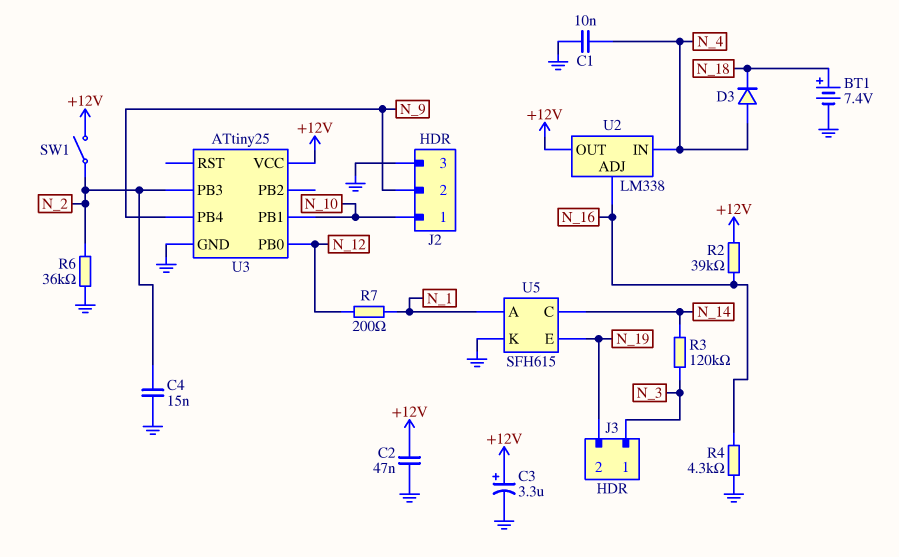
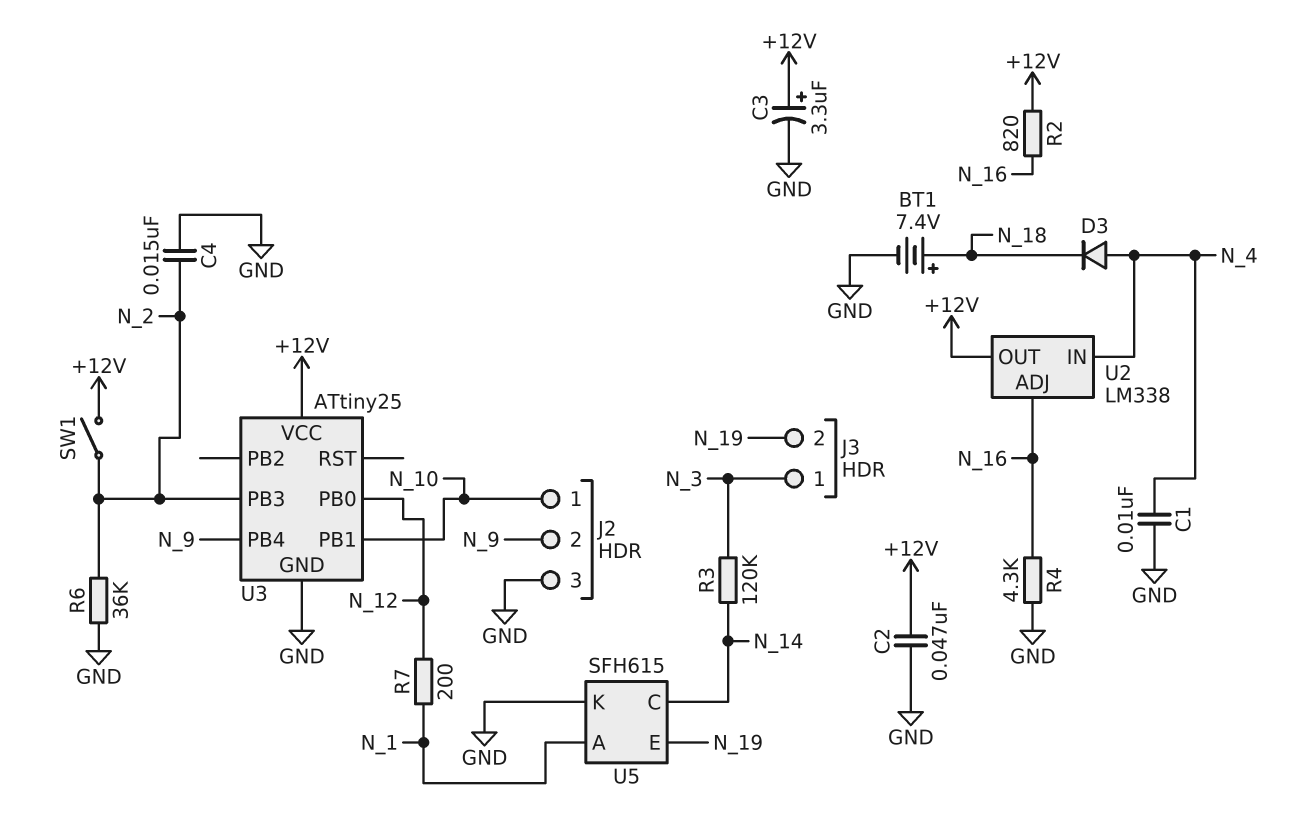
R2: 39k (+12V, N_16) -> 820 (+12V, N_16)

